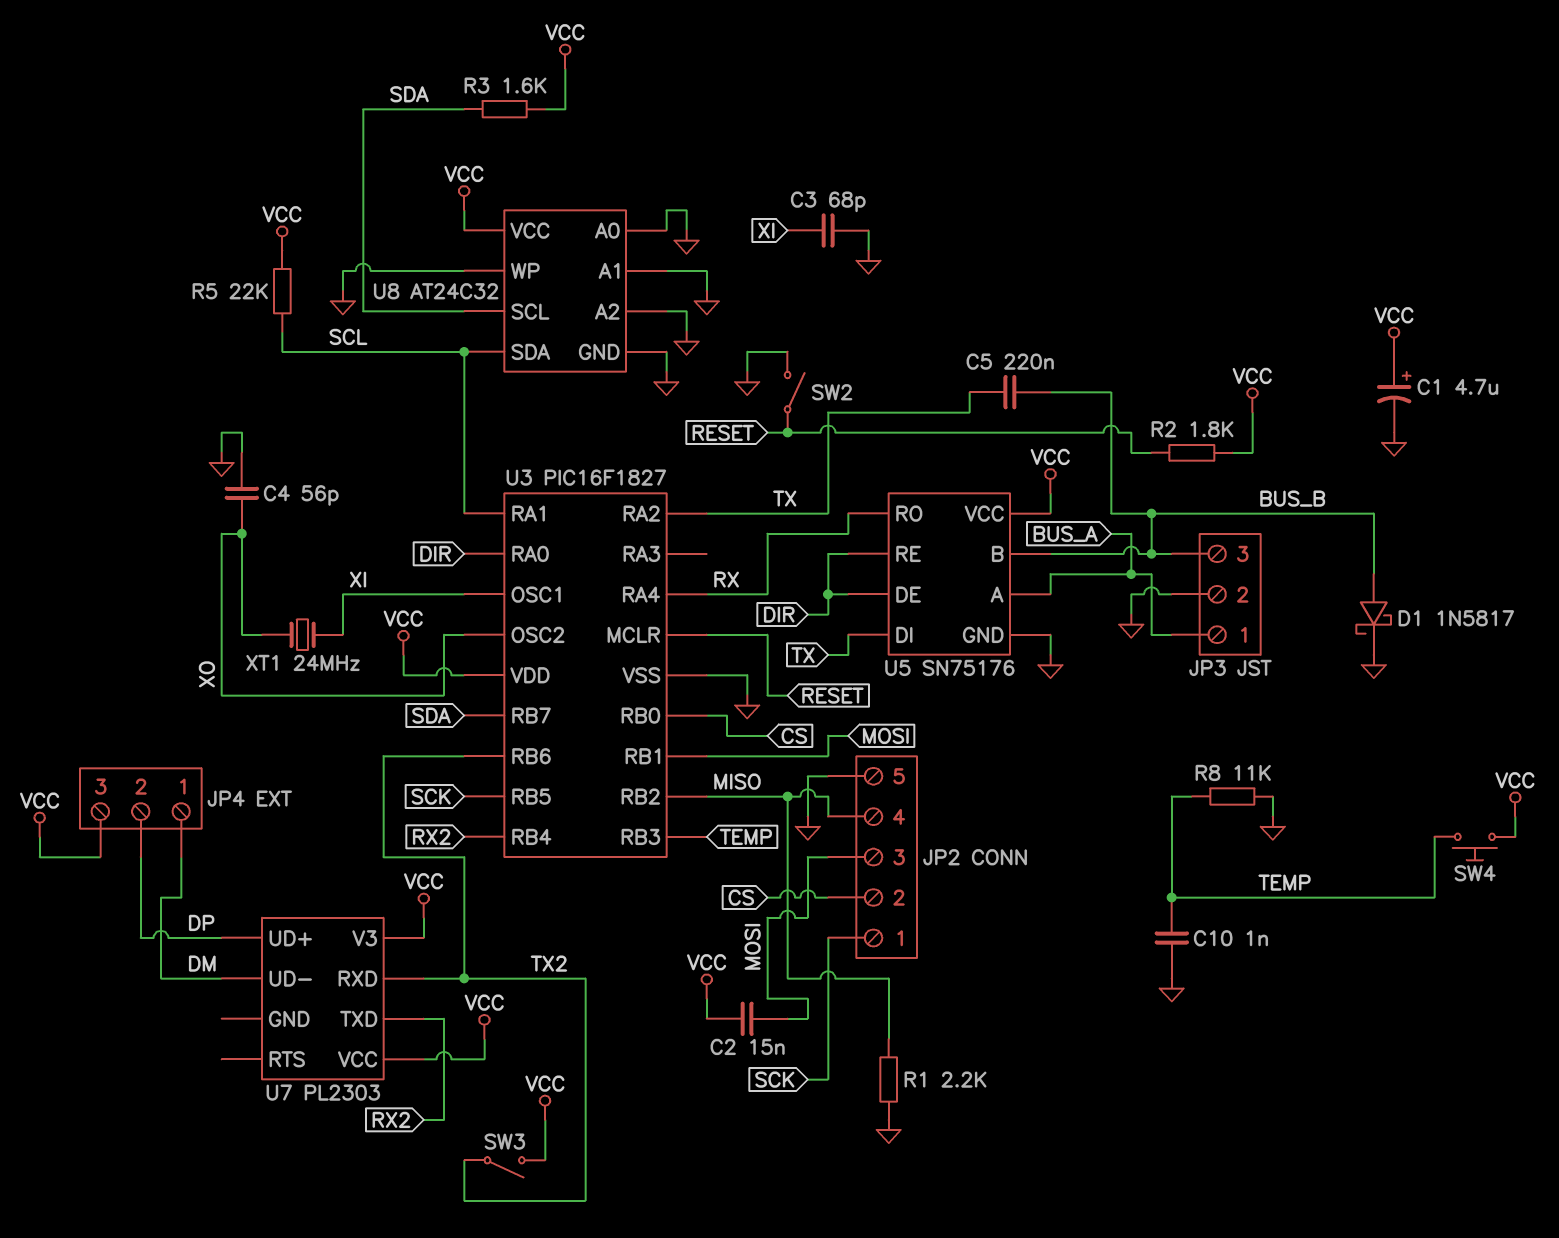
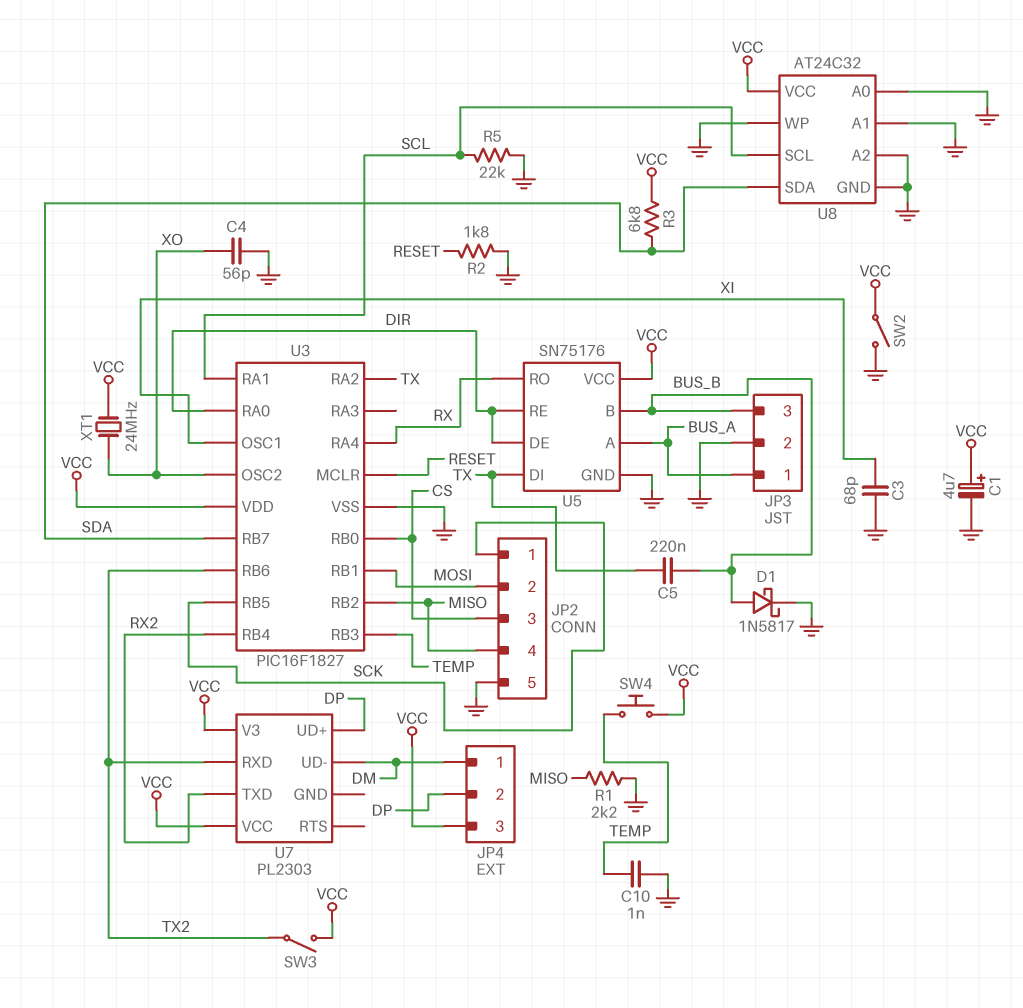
C2: 15nF (MOSI, VCC) -> none
JP2 pin 2: CS -> MOSI
JP2 pin 3: MOSI -> CS
R2: 1.8k (RESET, VCC) -> 1.8k (GND, RESET)
R3: 1.6k (SDA, VCC) -> 6.8k (SDA, VCC)
R5: 22k (SCL, VCC) -> 22k (GND, SCL)
R8: 11k (GND, TEMP) -> none
SW2: switch (GND, RESET) -> switch (GND, VCC)
U8 pin SCL: SDA -> SCL
U8 pin SDA: SCL -> SDA
XT1: 24MHz (XI, XO) -> 24MHz (VCC, XO)

